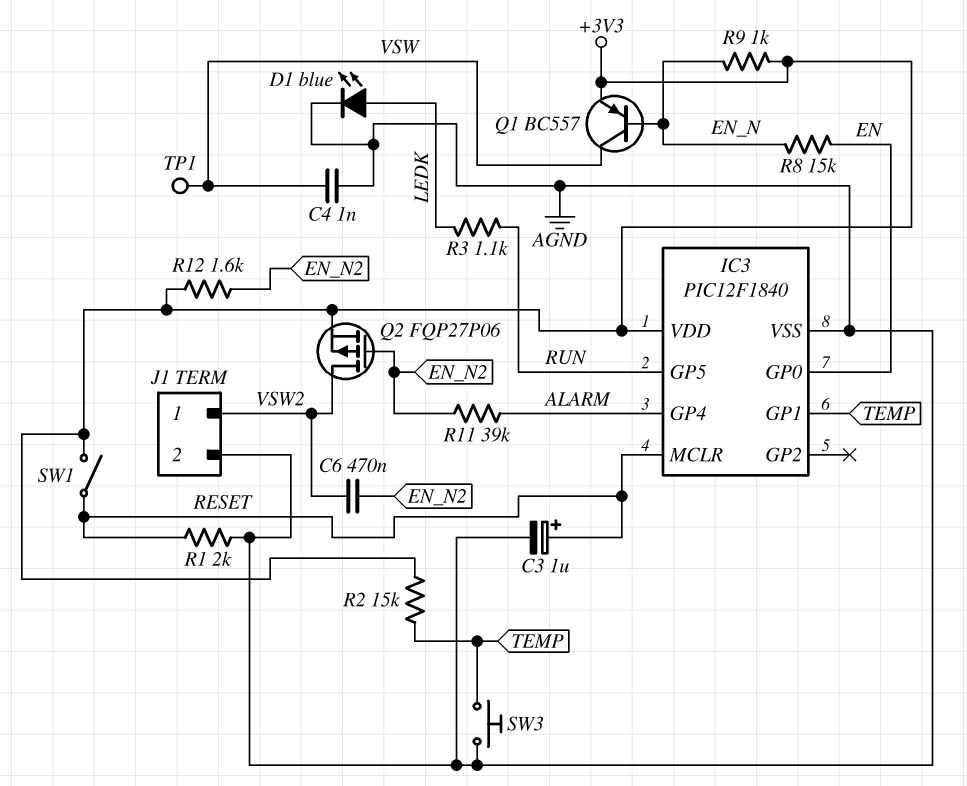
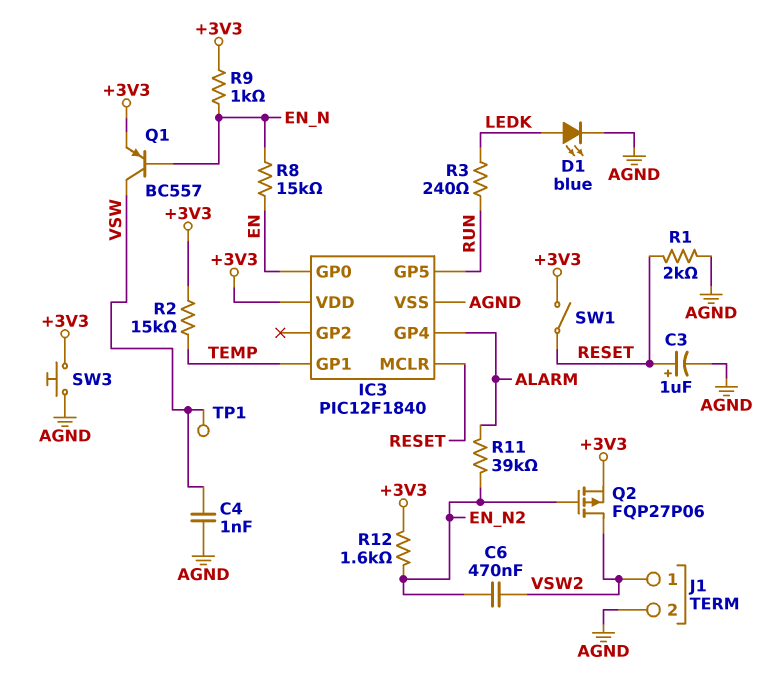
R3: 1.1k (LEDK, RUN) -> 240 (LEDK, RUN)
SW3: button (AGND, TEMP) -> button (+3V3, AGND)

